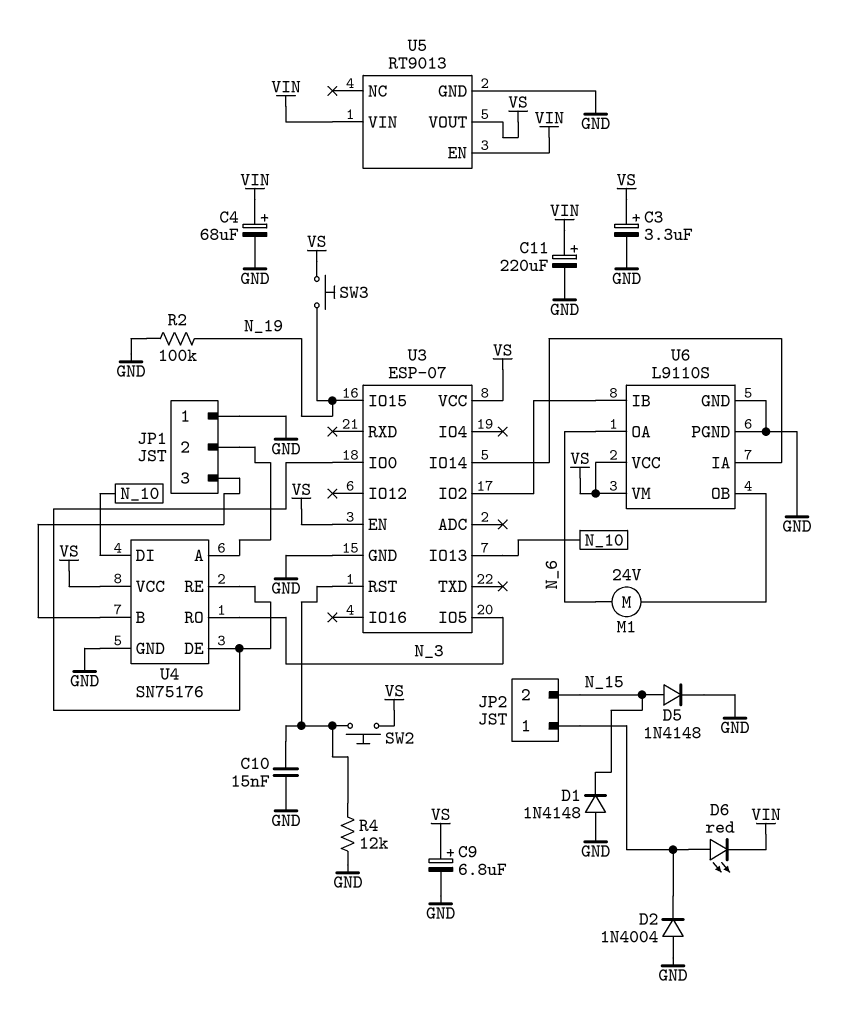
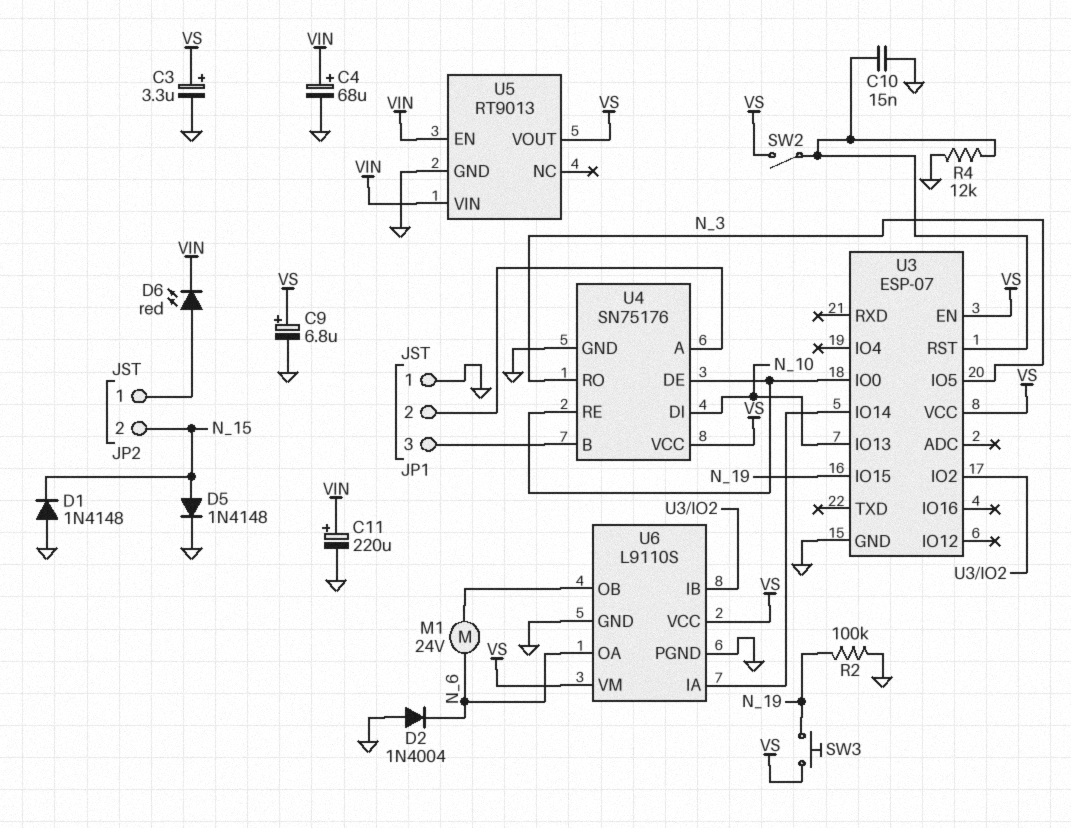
D2: diode 1N4004 (A GND, K JP2/1) -> diode 1N4004 (A GND, K N_6)
SW2: button (U3/RST, VS) -> switch (U3/RST, VS)

